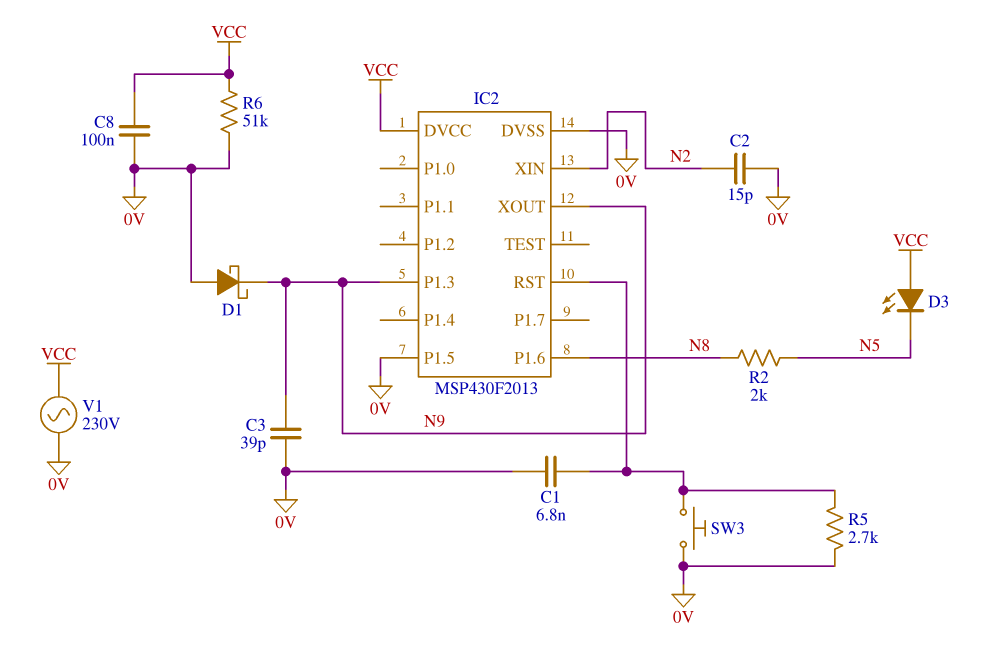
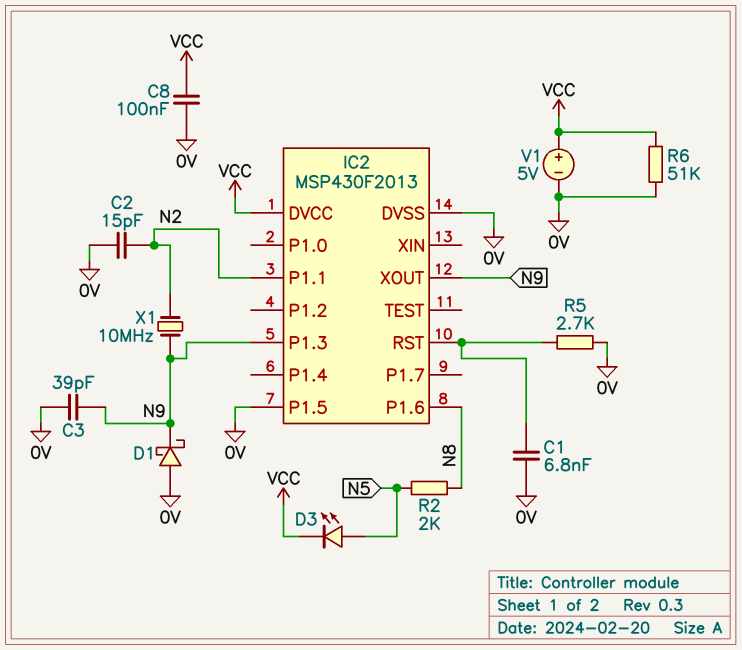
D3: LED (A VCC, K N5) -> LED (A N5, K VCC)
IC2 pin P1.1: none -> N2
IC2 pin XIN: N2 -> none
SW3: button (0V, IC2/RST) -> none
V1: AC 230V (0V, VCC) -> 5V (plus VCC, minus 0V)
X1: none -> 10MHz (N2, N9)

